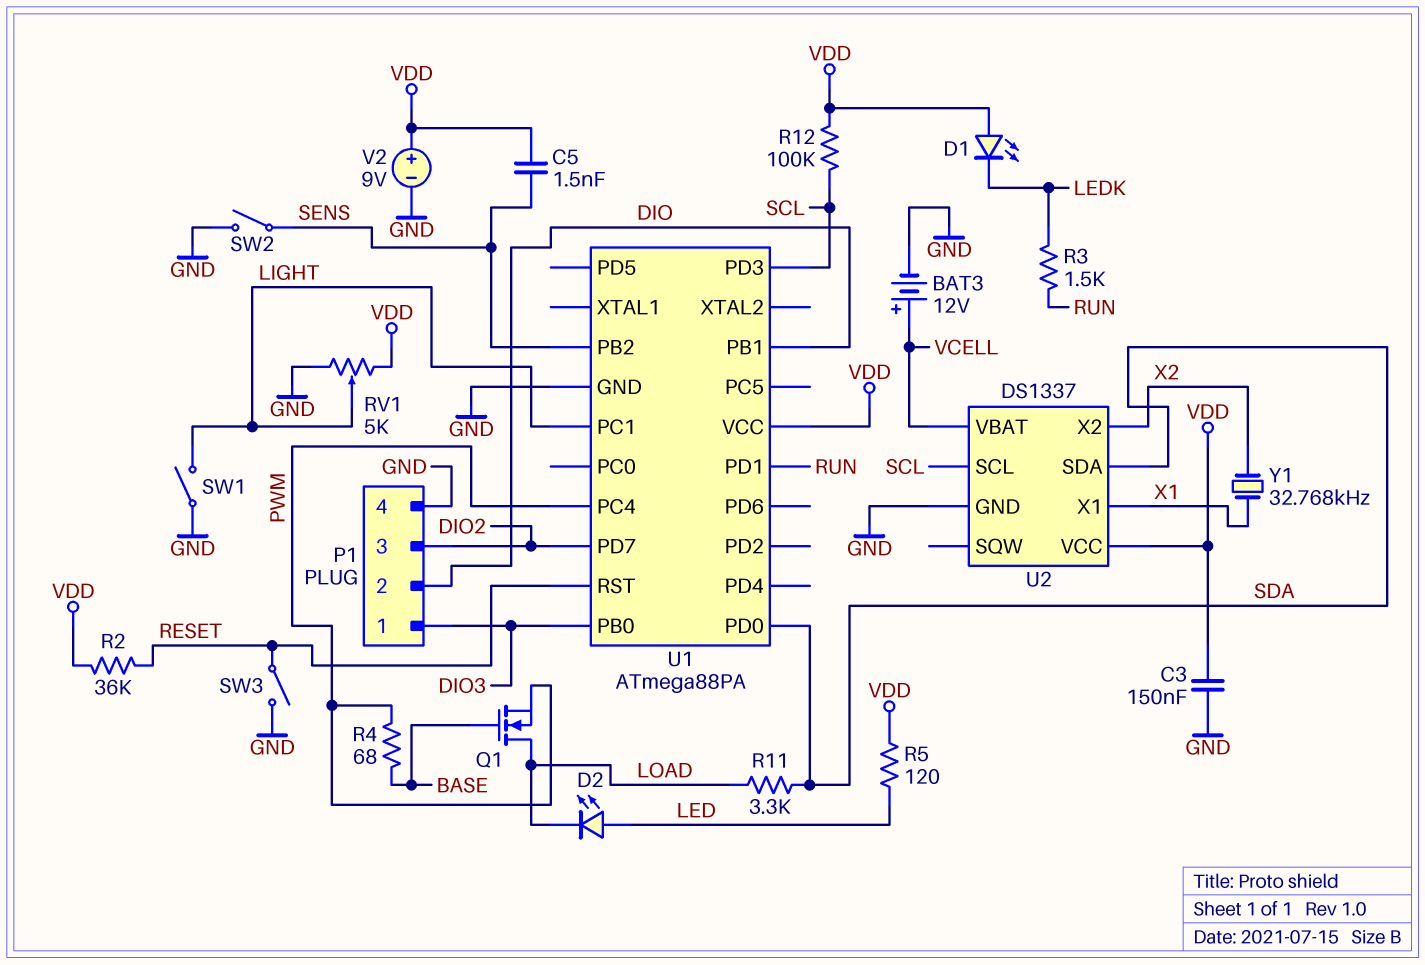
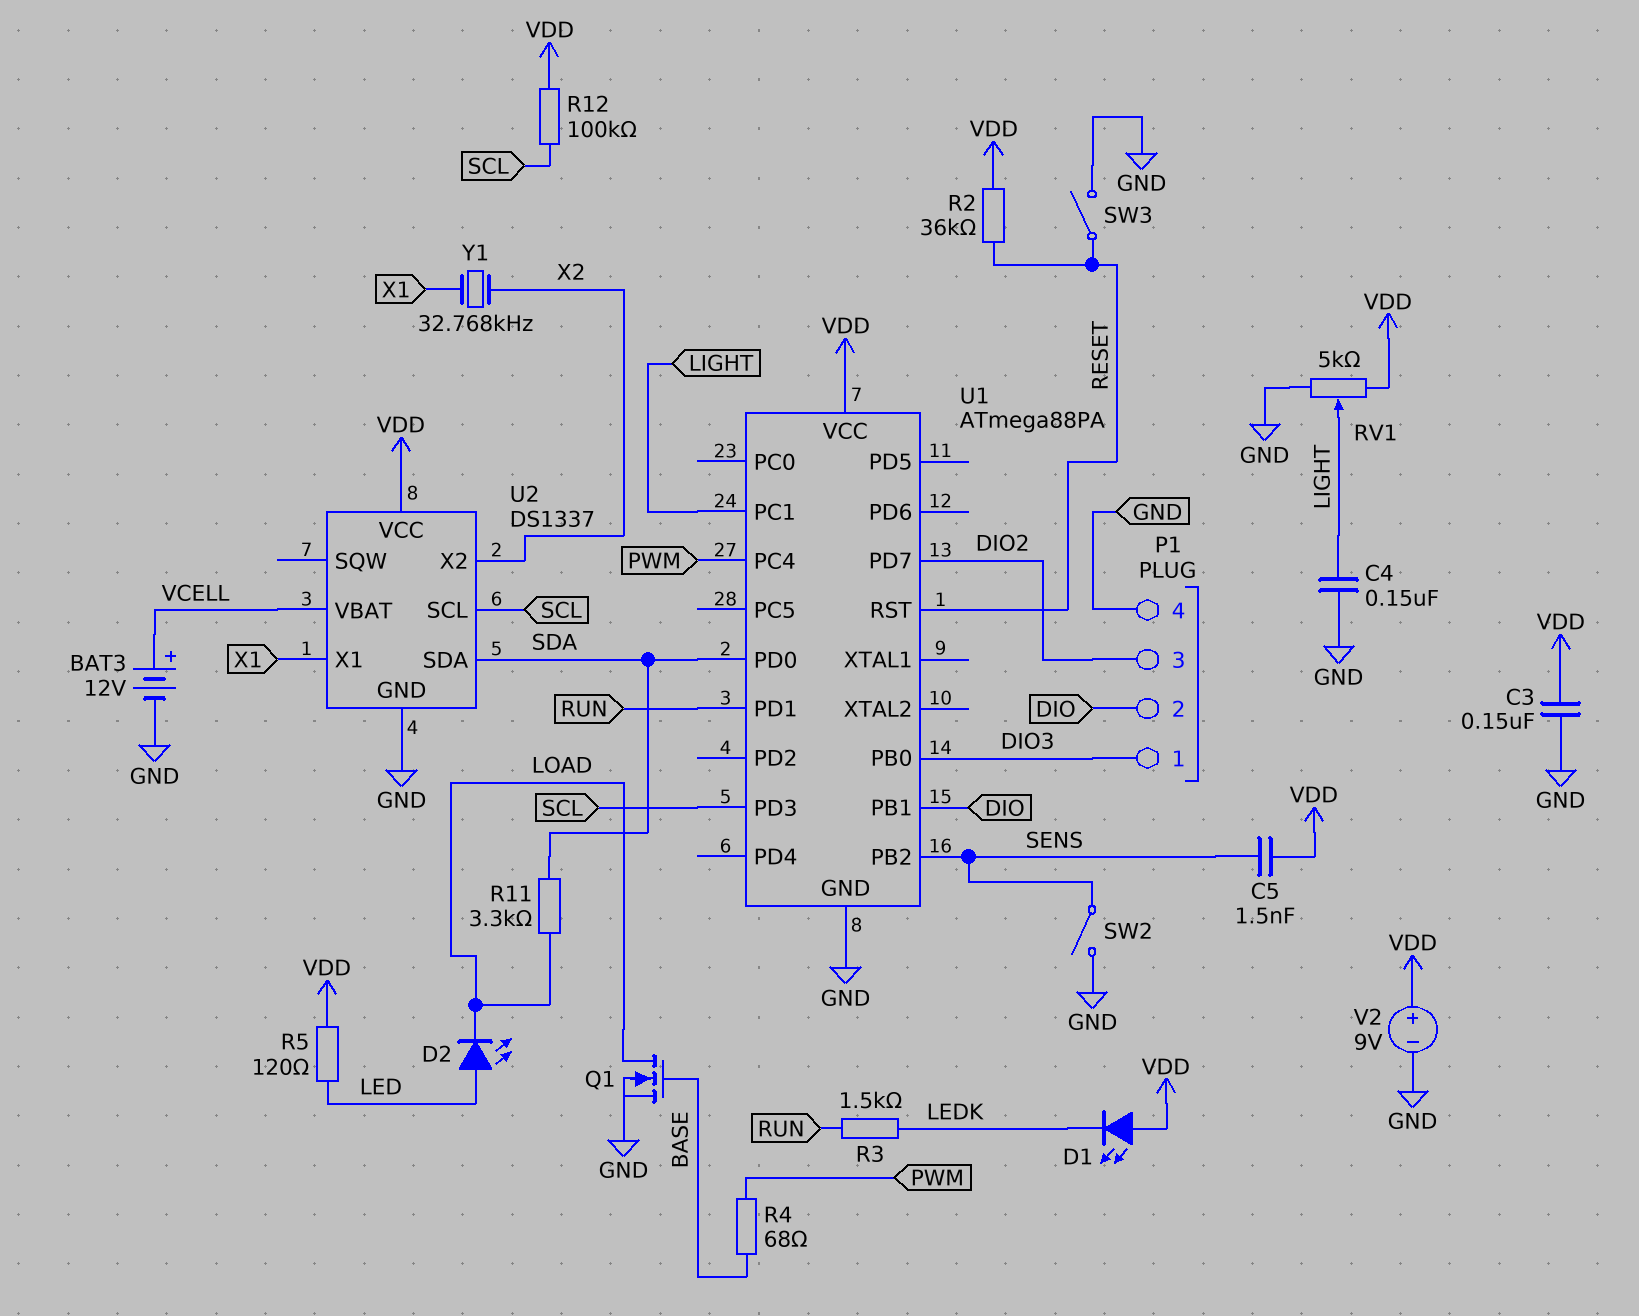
C4: none -> 150nF (GND, LIGHT)
Q1: NMOS (G BASE, D LOAD, S PWM) -> NMOS (G BASE, D LOAD, S GND)
SW1: switch (GND, LIGHT) -> none

